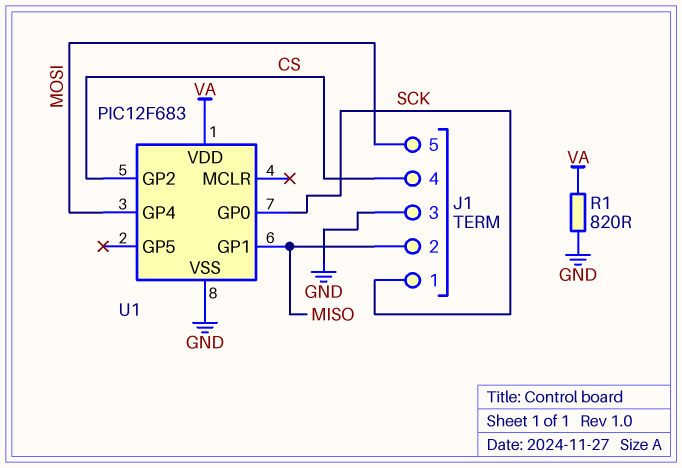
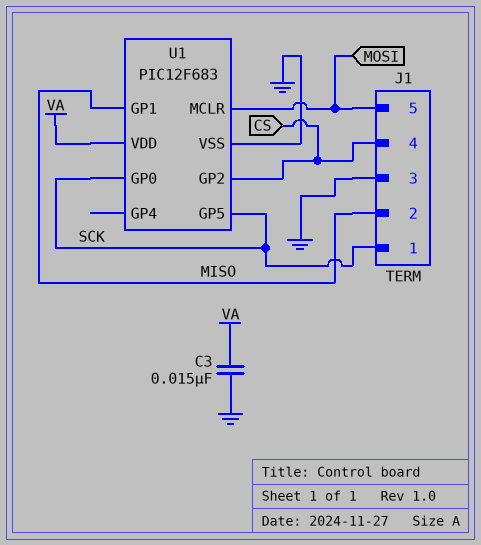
C3: none -> 15nF (GND, VA)
R1: 820 (GND, VA) -> none
U1 pin GP4: MOSI -> none
U1 pin GP5: none -> SCK
U1 pin MCLR: none -> MOSI

